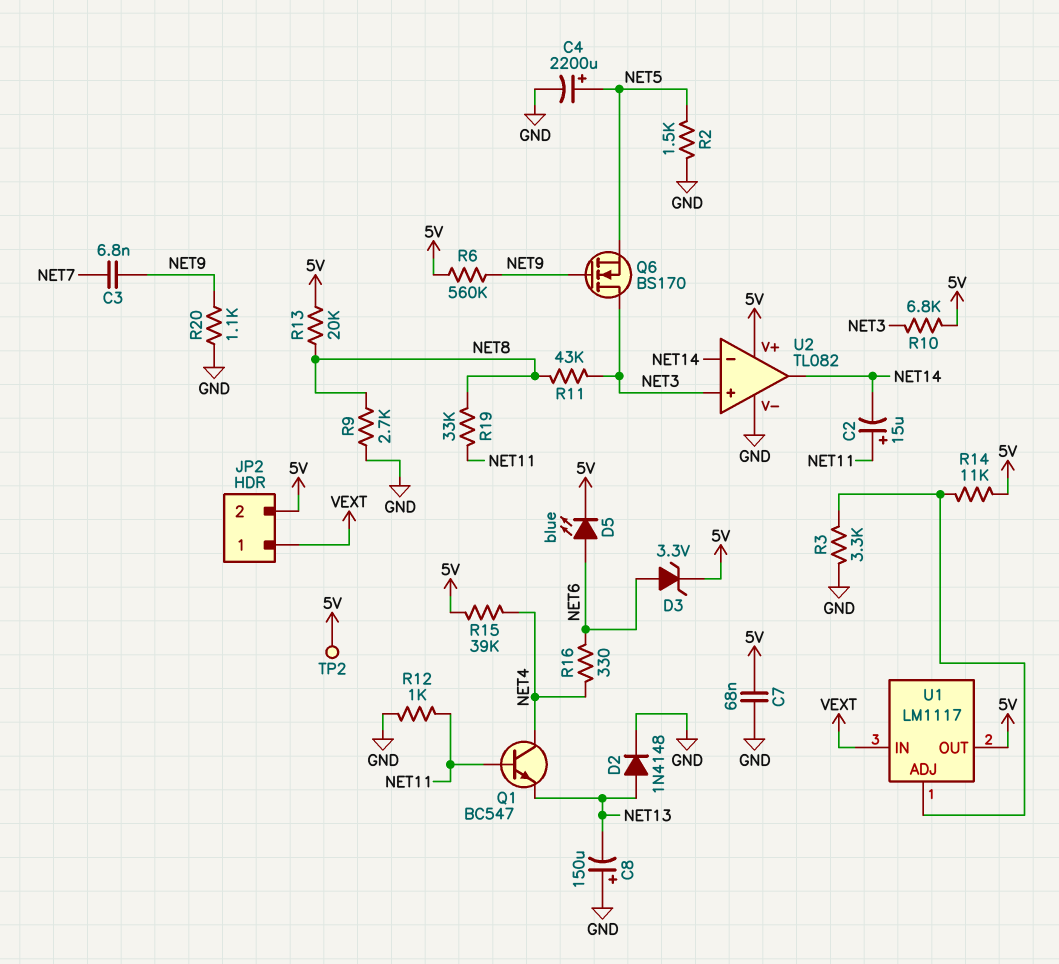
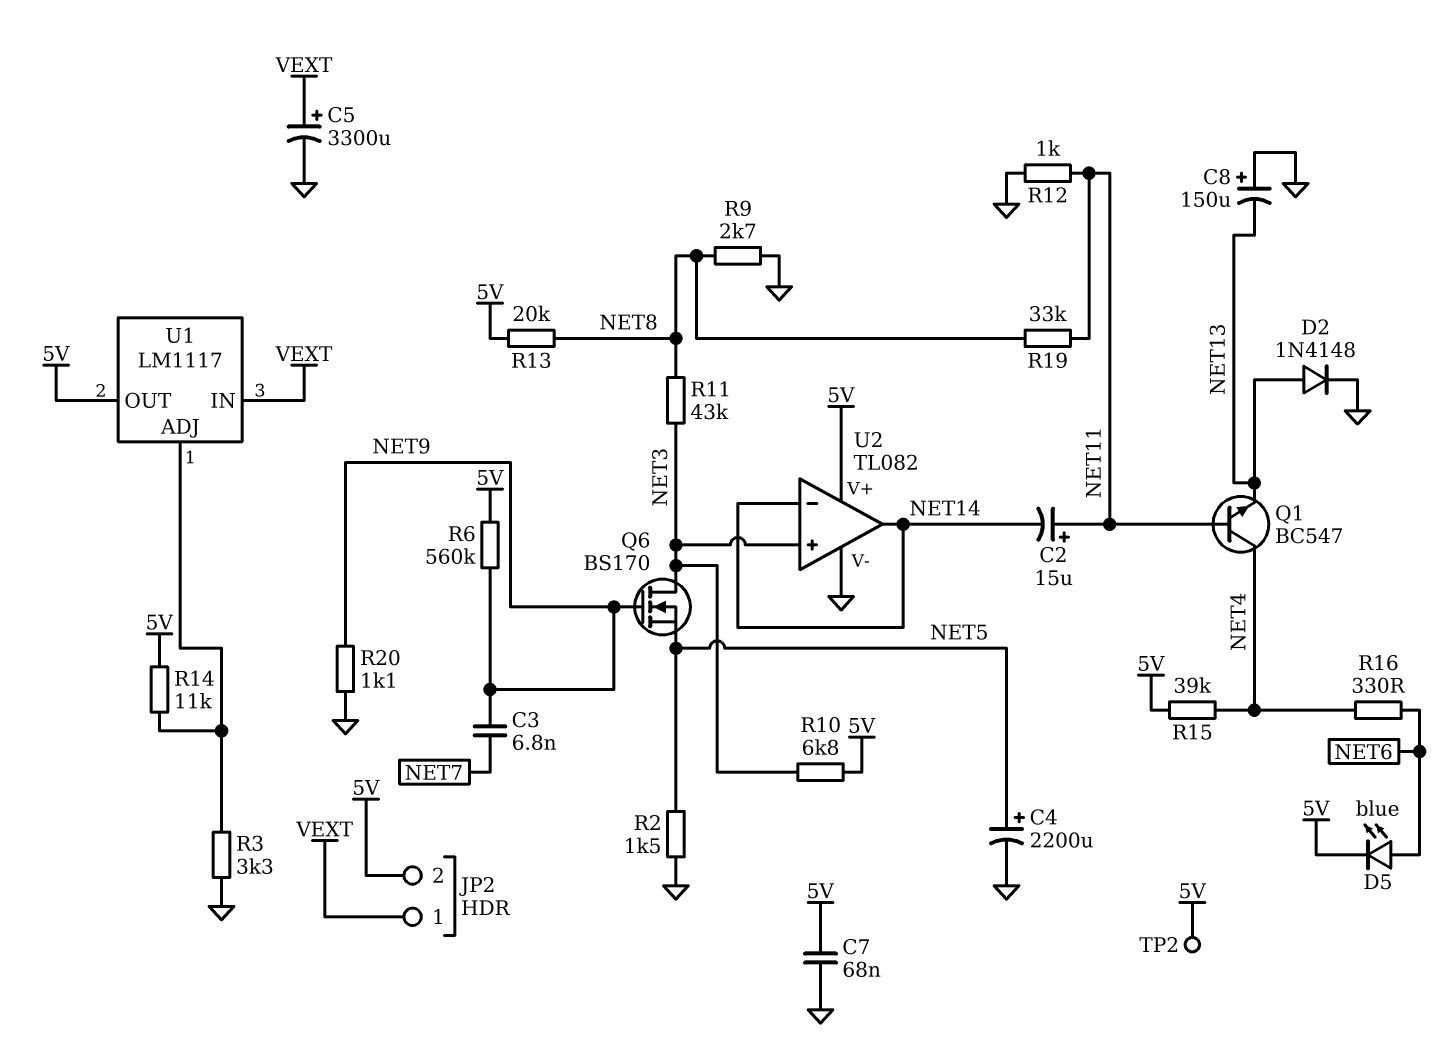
C5: none -> 3300uF (plus VEXT, minus GND)
D3: zener 3.3V (A NET6, K 5V) -> none

